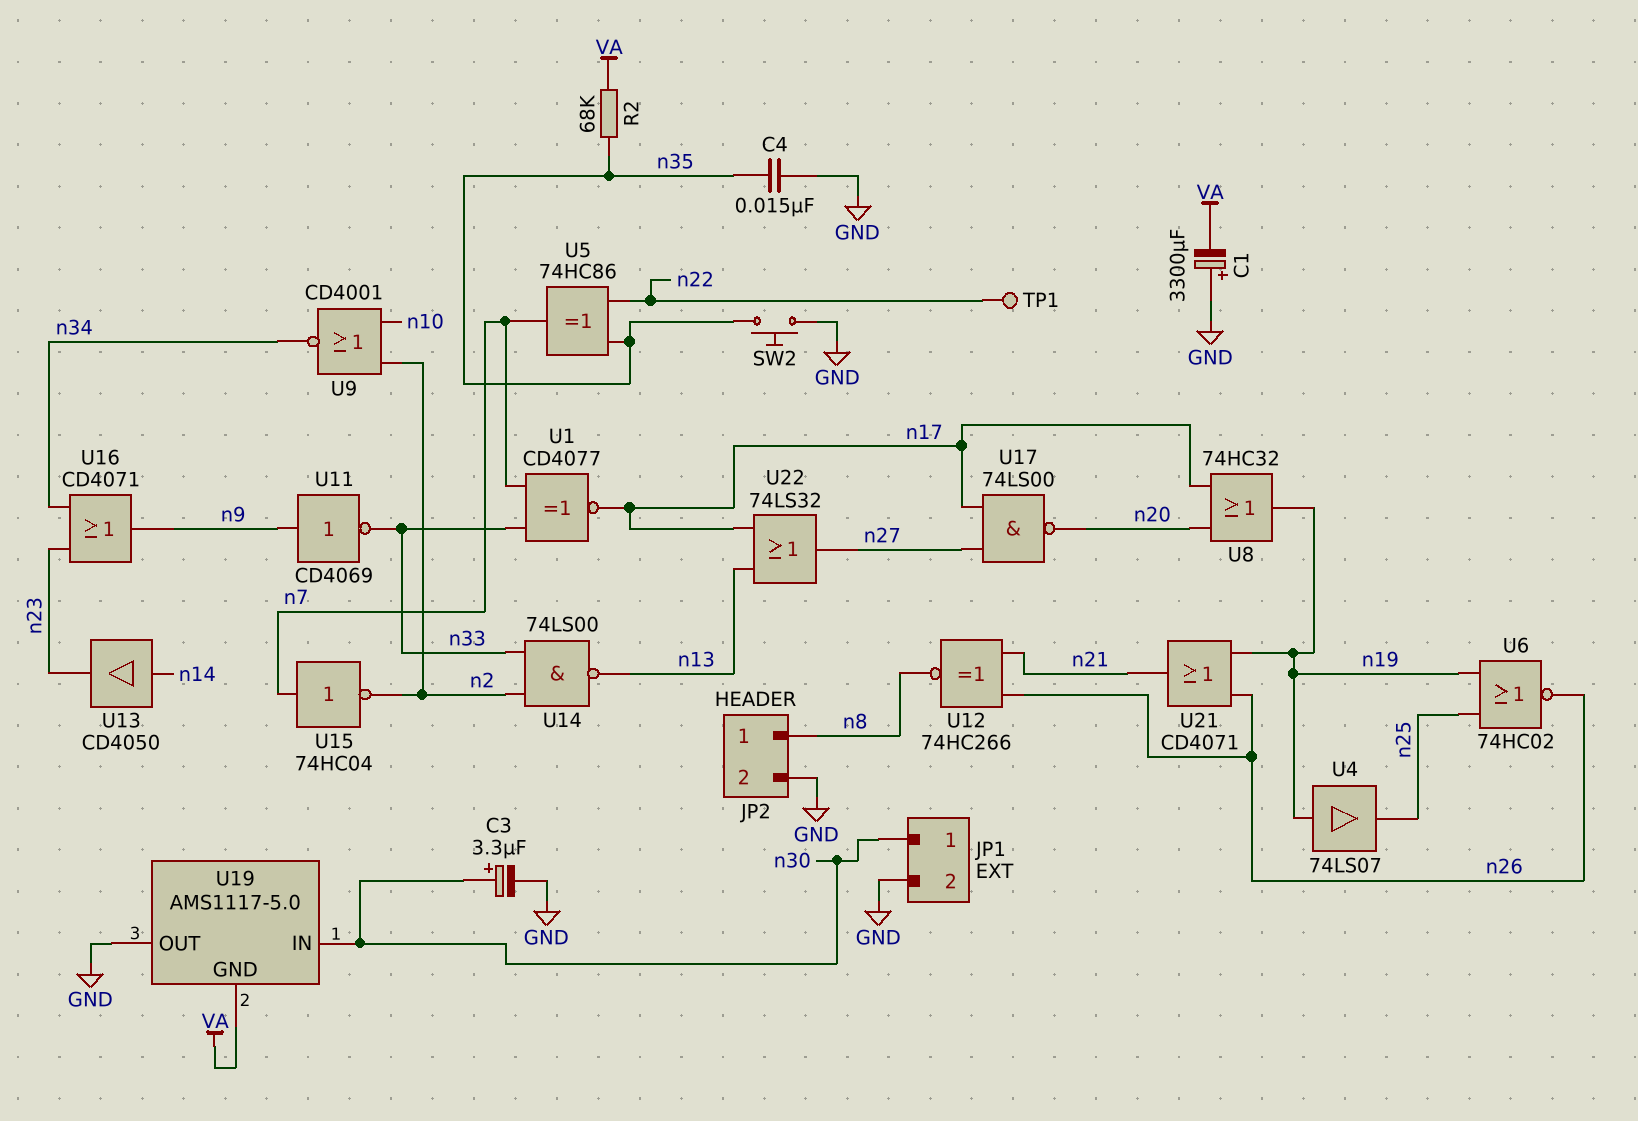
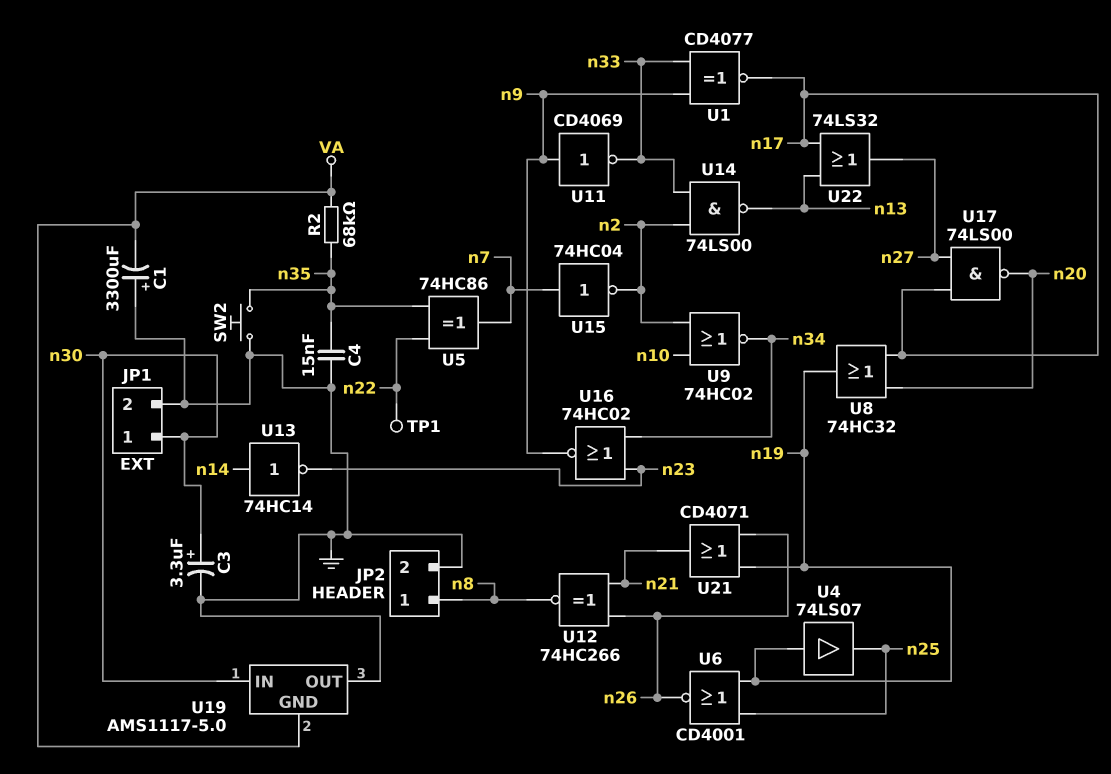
U1: XNOR CD4077 (in n7, in n33, out n17) -> XNOR CD4077 (in n9, in n33, out n17)
U6: NOR 74HC02 (in n19, in n25, out n26) -> NOR CD4001 (in n19, in n25, out n26)
U9: NOR CD4001 (in n2, in n10, out n34) -> NOR 74HC02 (in n2, in n10, out n34)
U13: buffer CD4050 (in n14, out n23) -> NOT 74HC14 (in n14, out n23)
U16: OR CD4071 (in n23, in n34, out n9) -> NOR 74HC02 (in n23, in n34, out n9)

